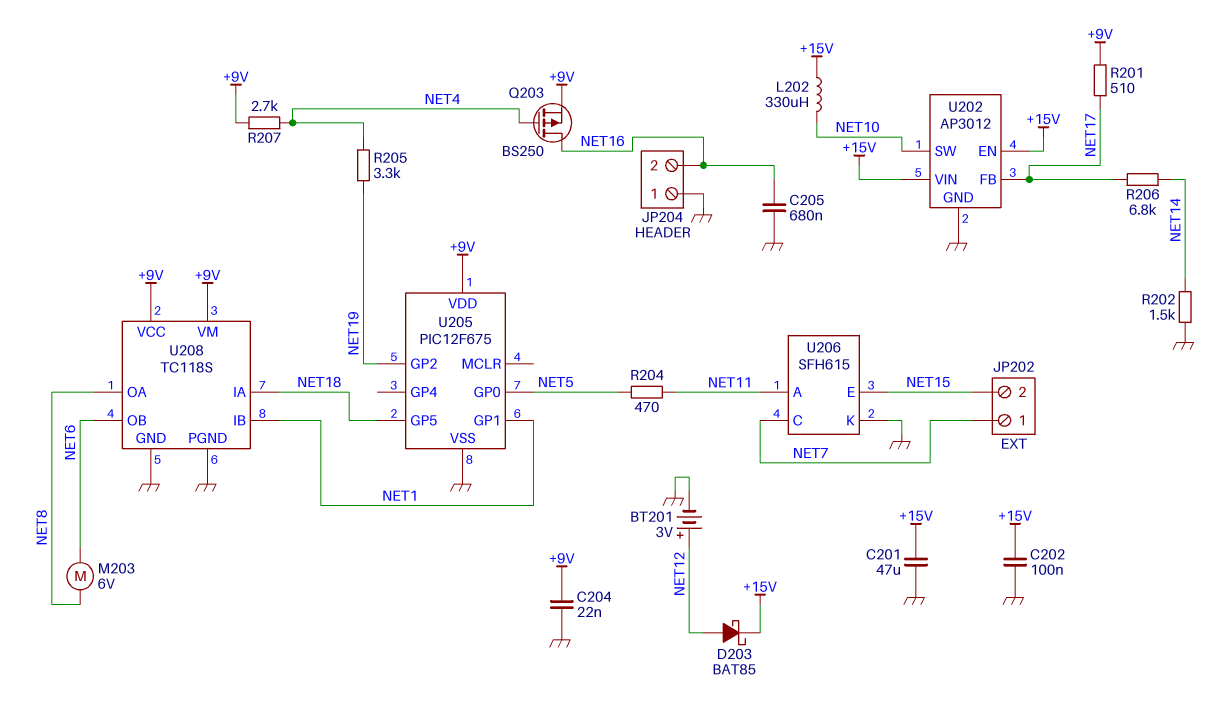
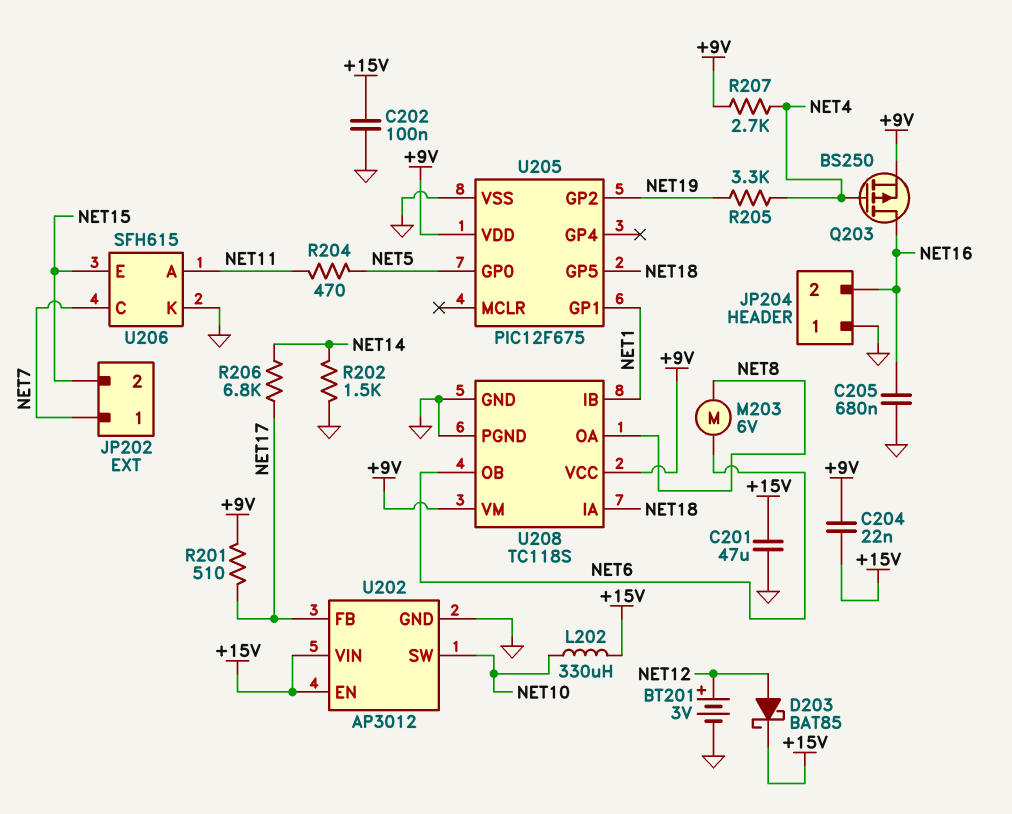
C204: 22nF (+9V, GND) -> 22nF (+9V, +15V)

